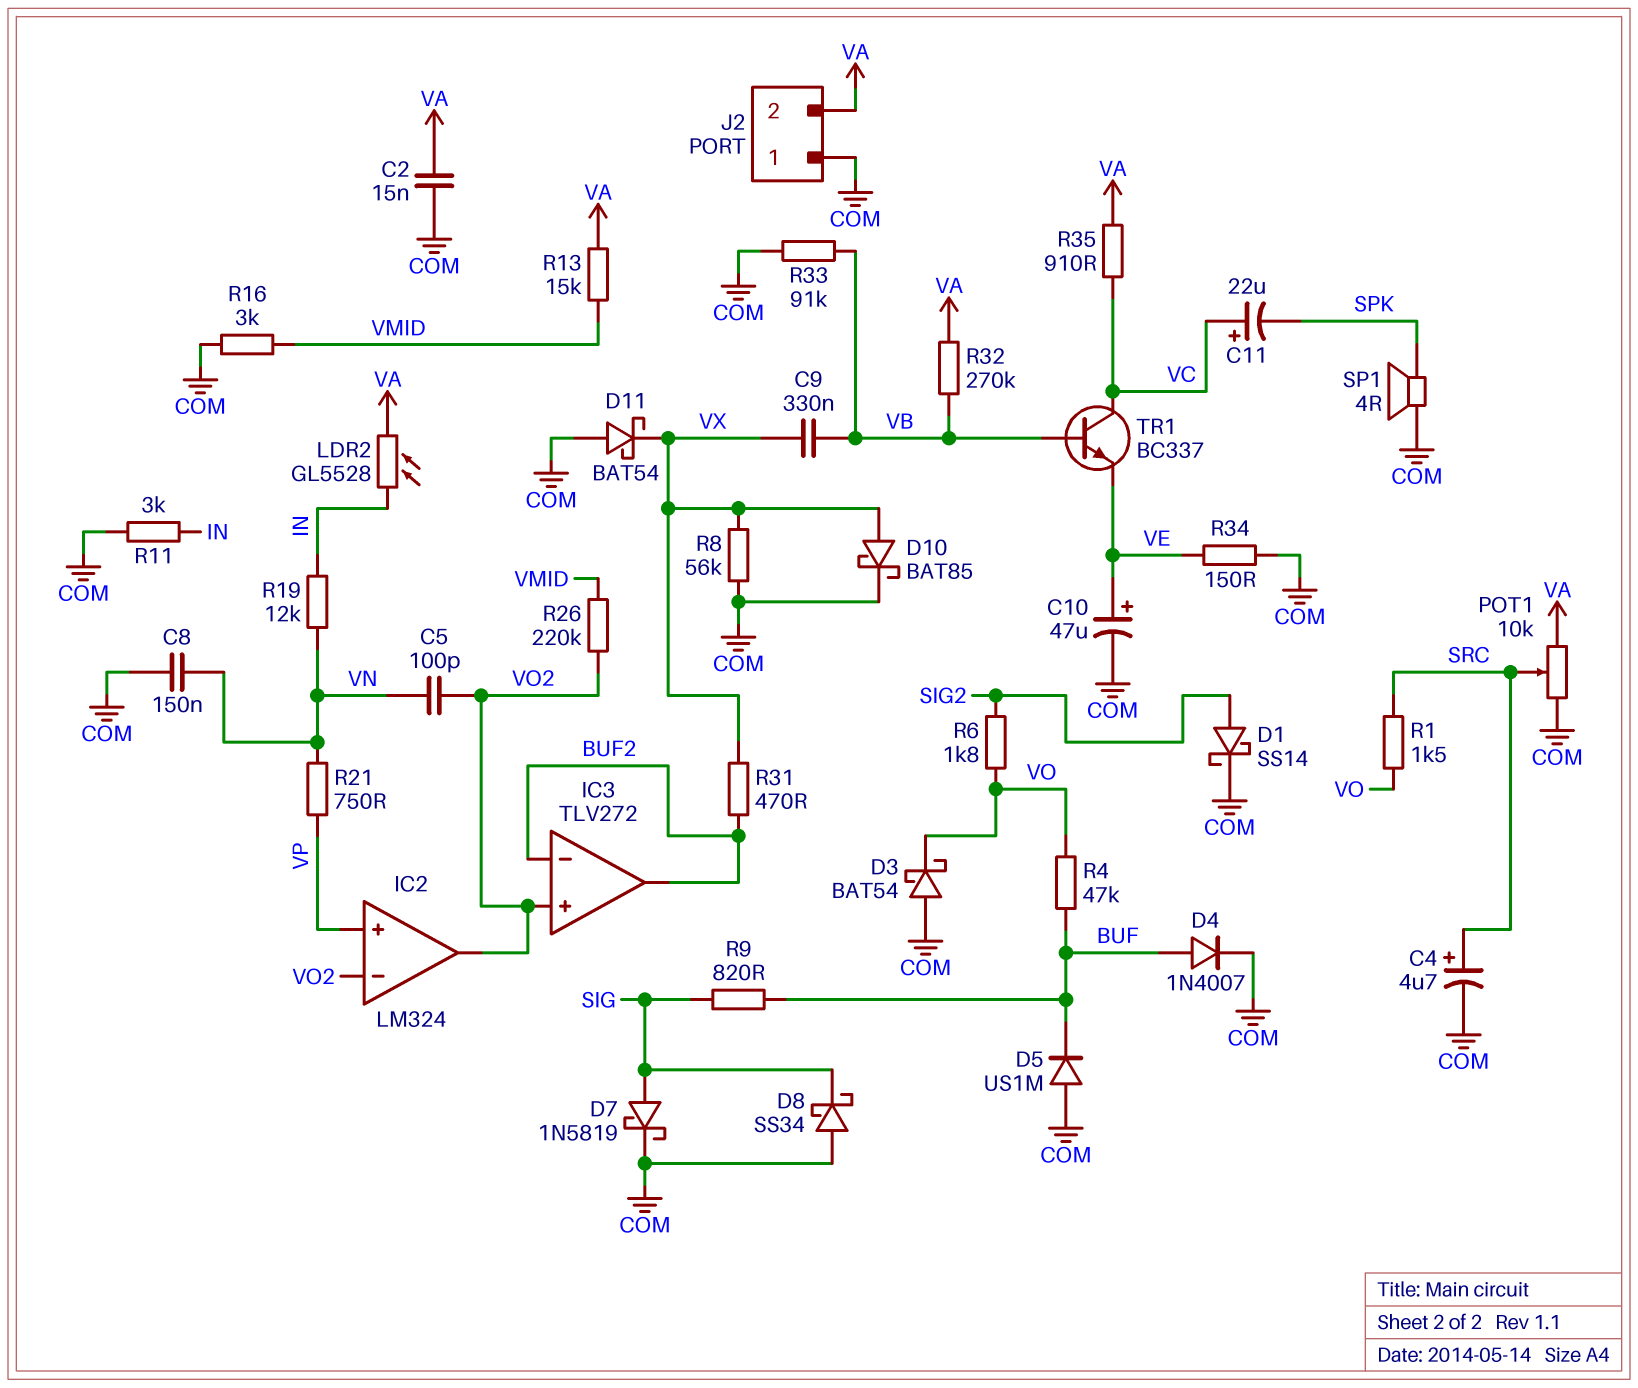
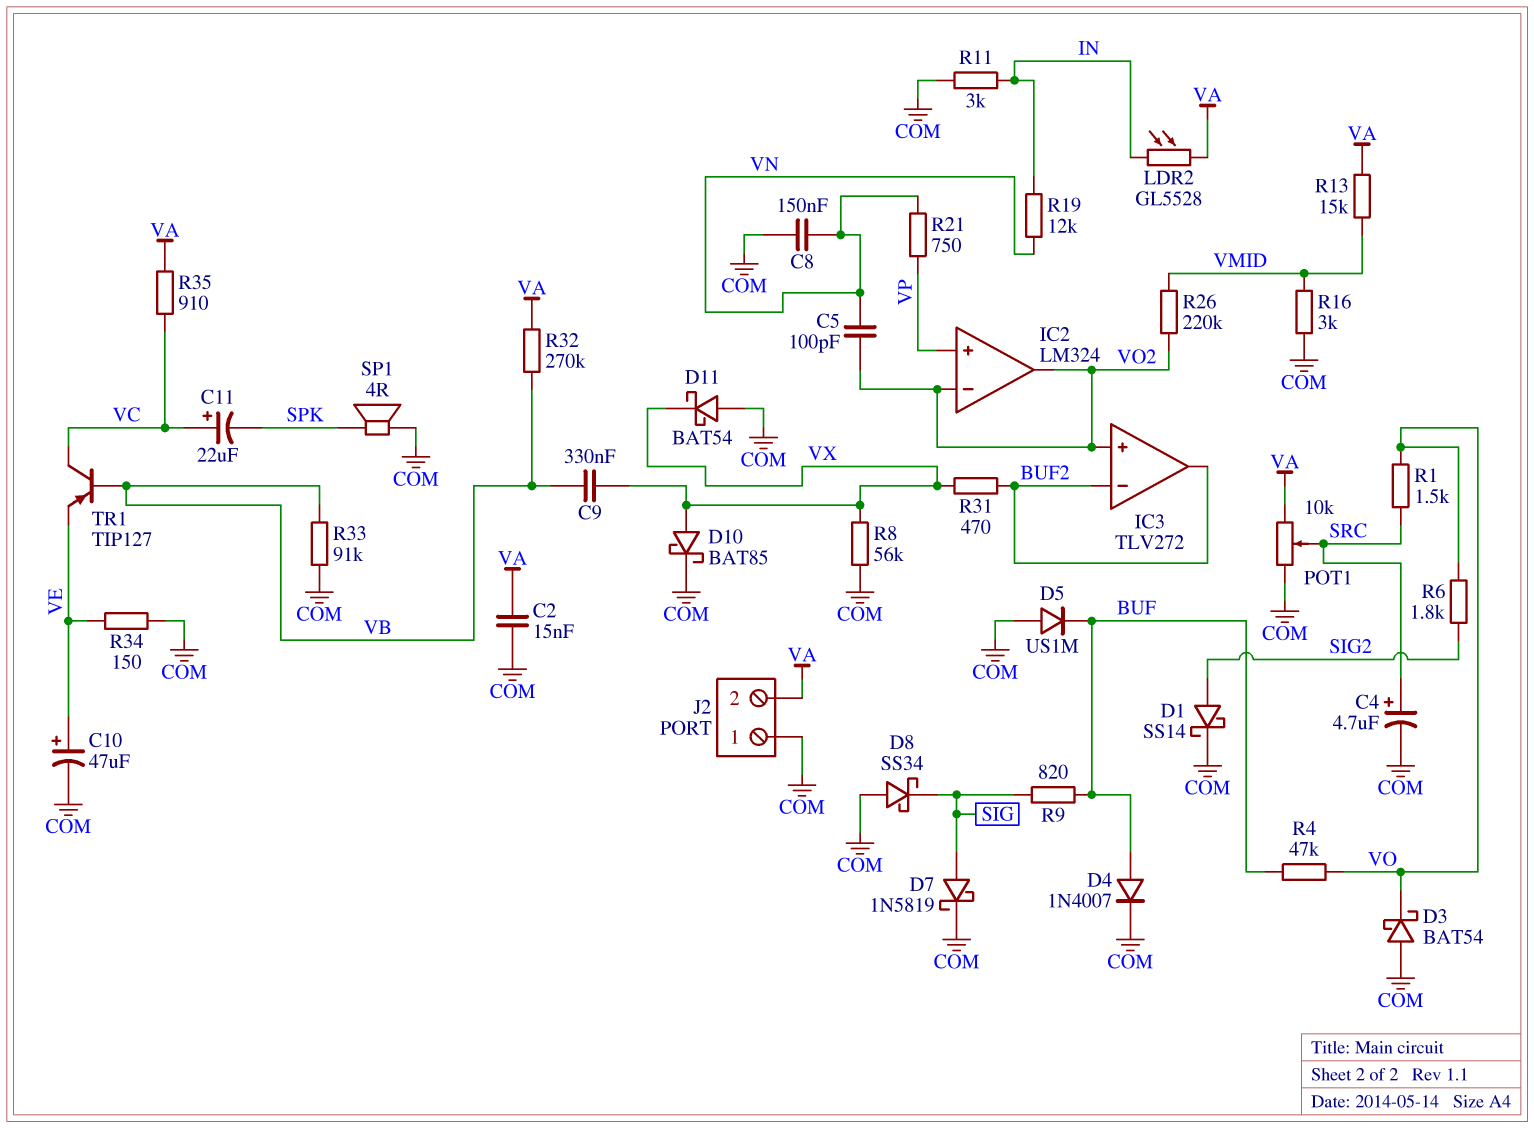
TR1: NPN BC337 (B VB, C VC, E VE) -> PNP TIP127 (B VB, C VC, E VE)

